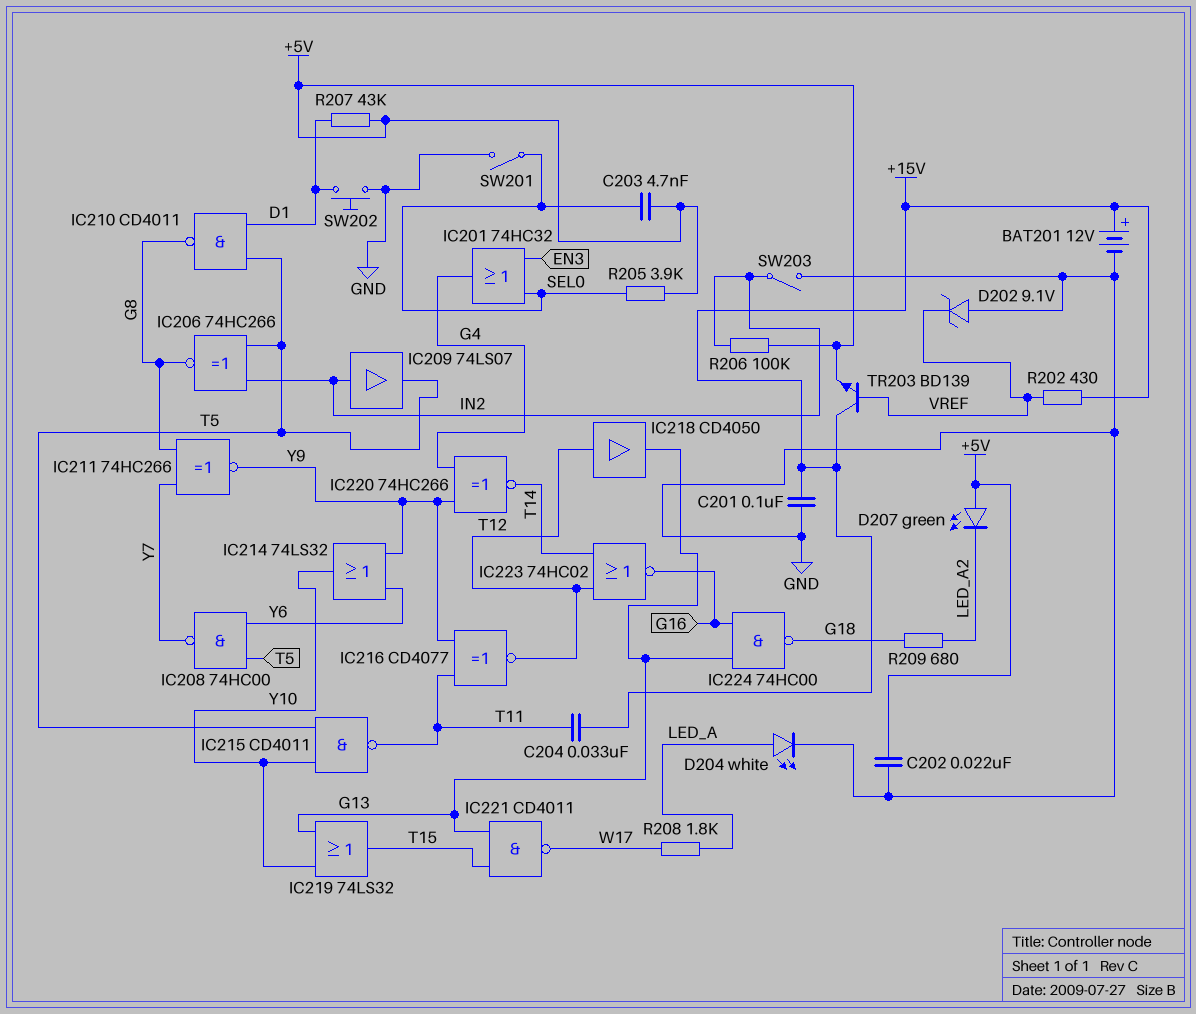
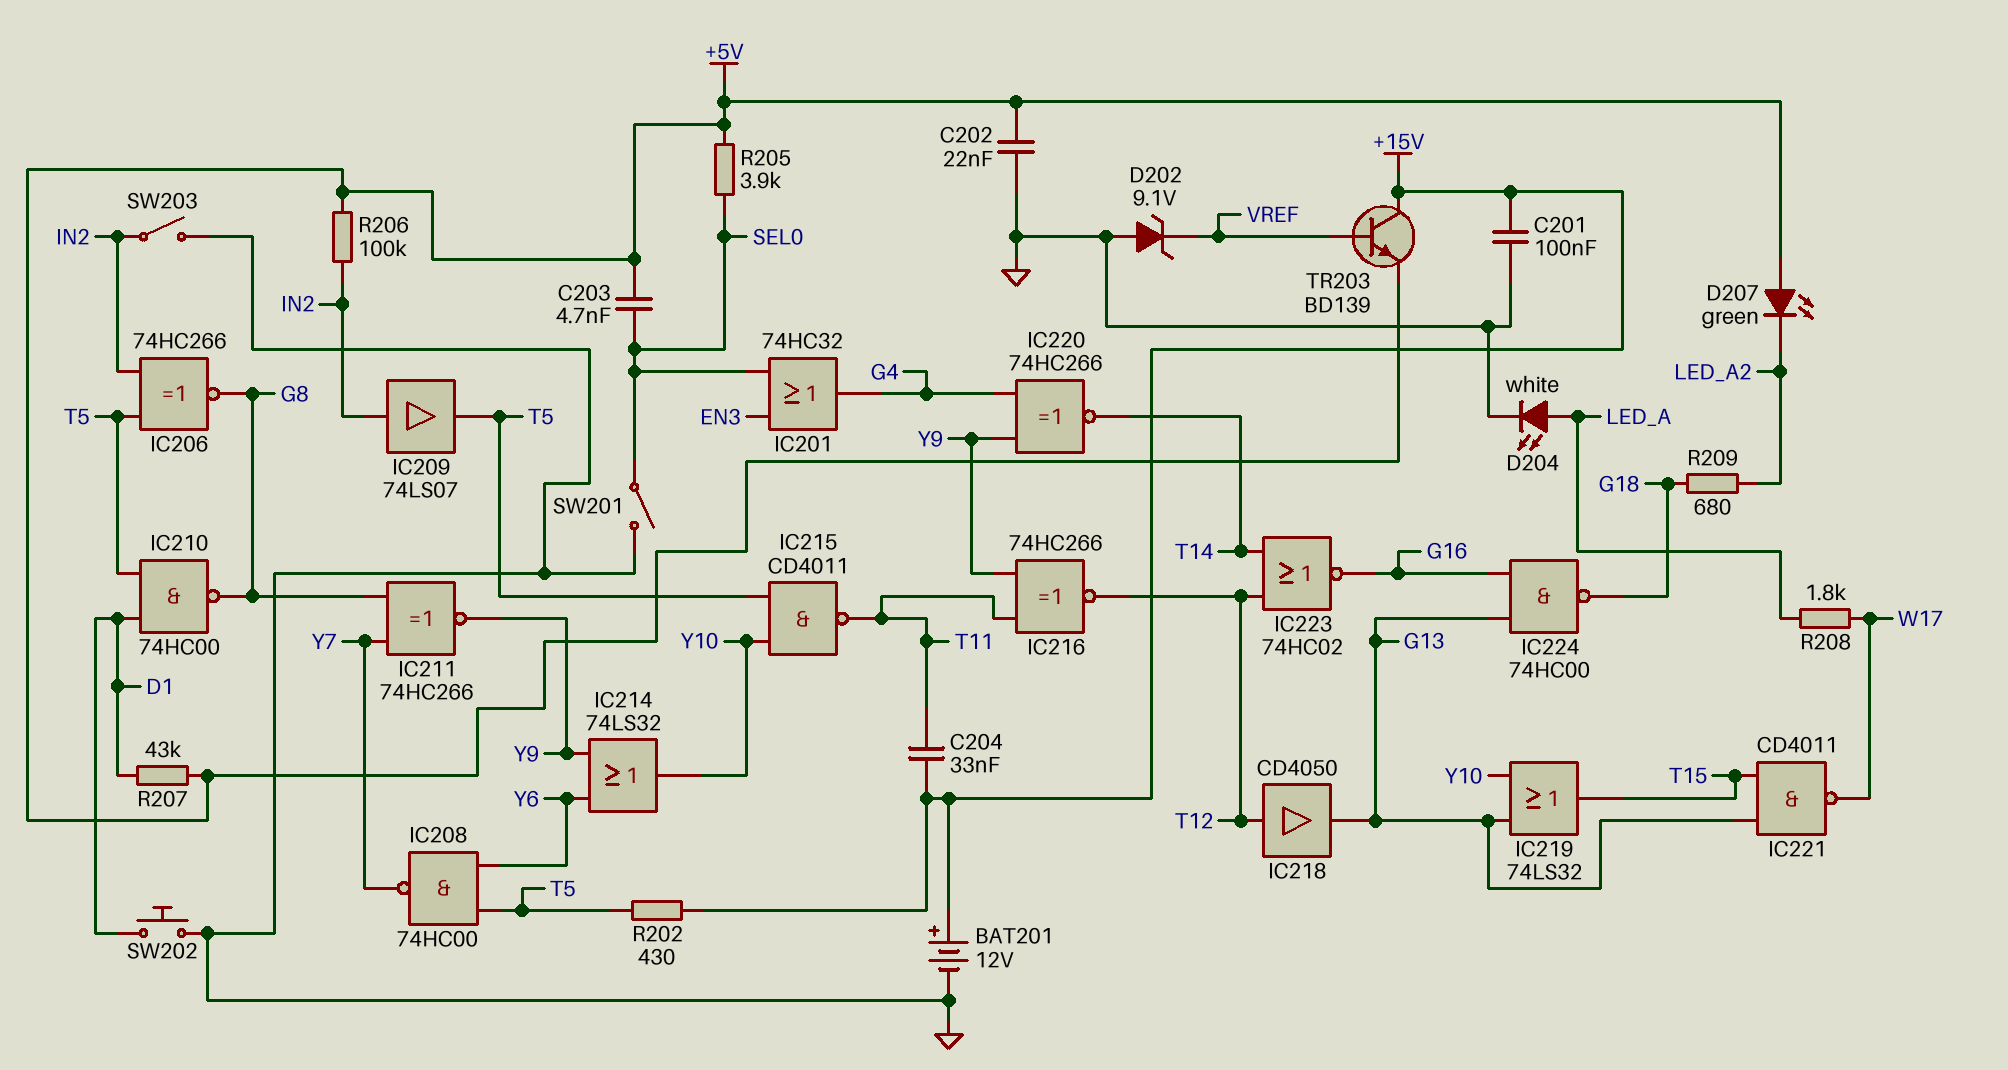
IC210: NAND CD4011 (in D1, in T5, out G8) -> NAND 74HC00 (in D1, in T5, out G8)
IC216: XNOR CD4077 (in T11, in Y9, out T12) -> XNOR 74HC266 (in T11, in Y9, out T12)
R202: 430 (+15V, VREF) -> 430 (+15V, T5)

